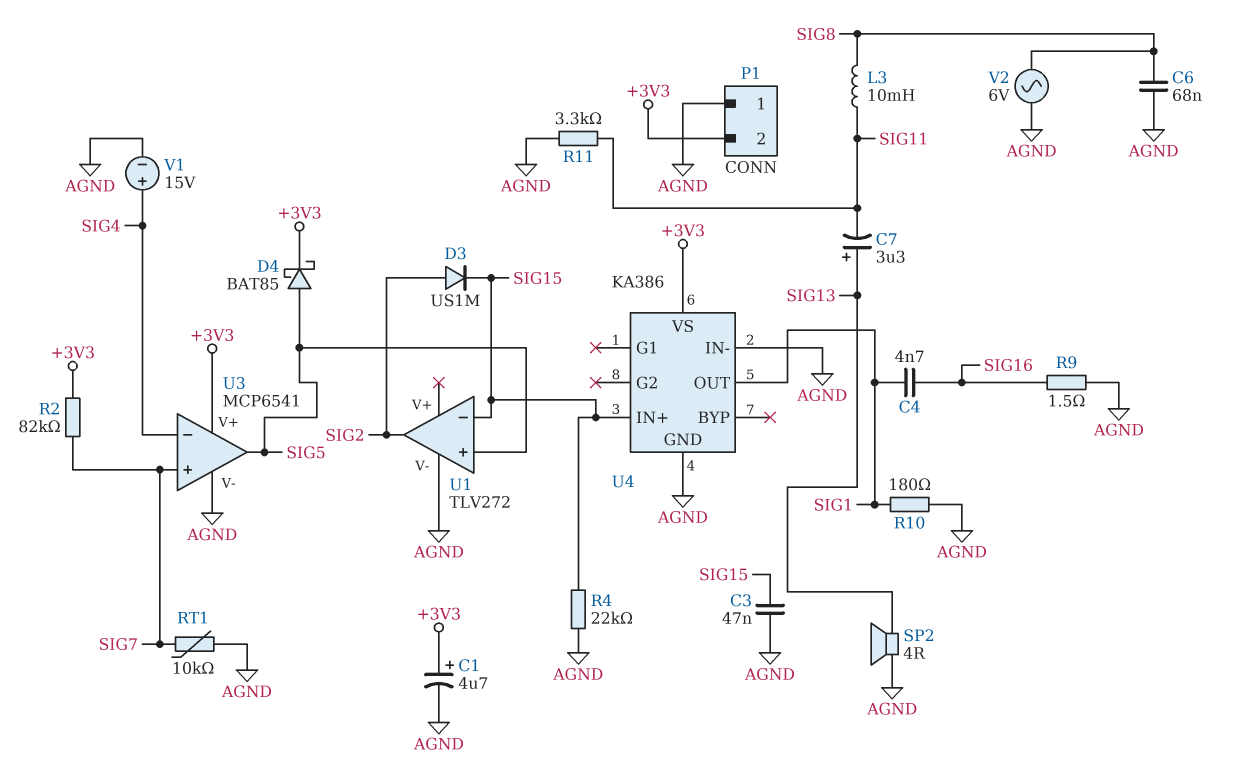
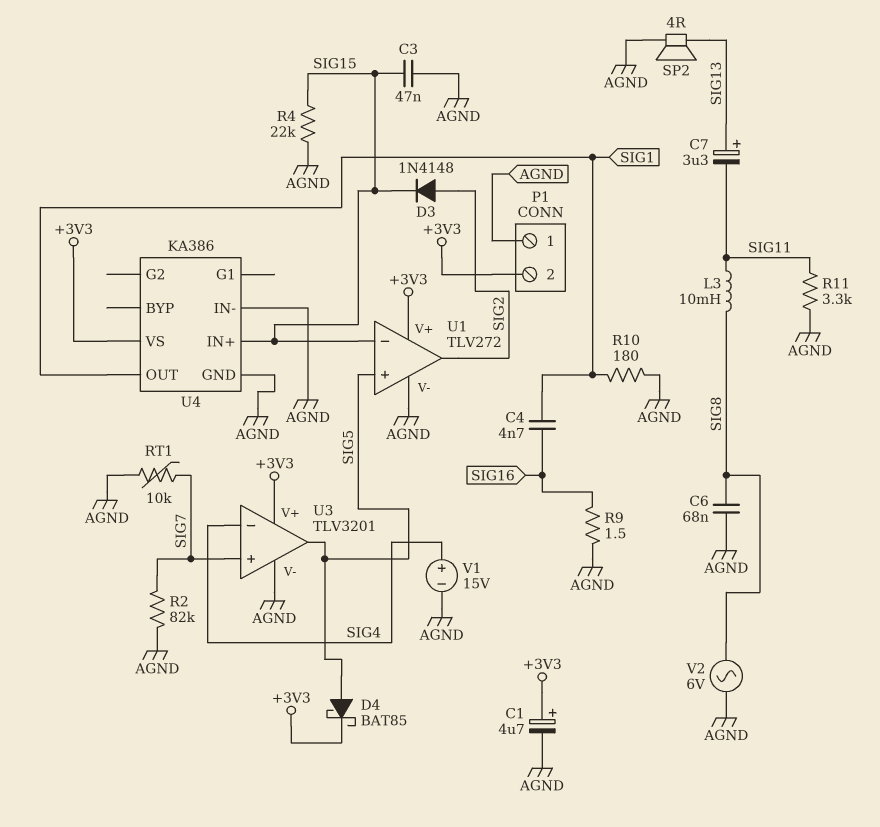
D3: diode US1M (A SIG2, K SIG15) -> diode 1N4148 (A SIG2, K SIG15)
R2: 82k (+3V3, SIG7) -> 82k (AGND, SIG7)
U1 pin V+: none -> +3V3
U3: MCP6541 -> TLV3201

